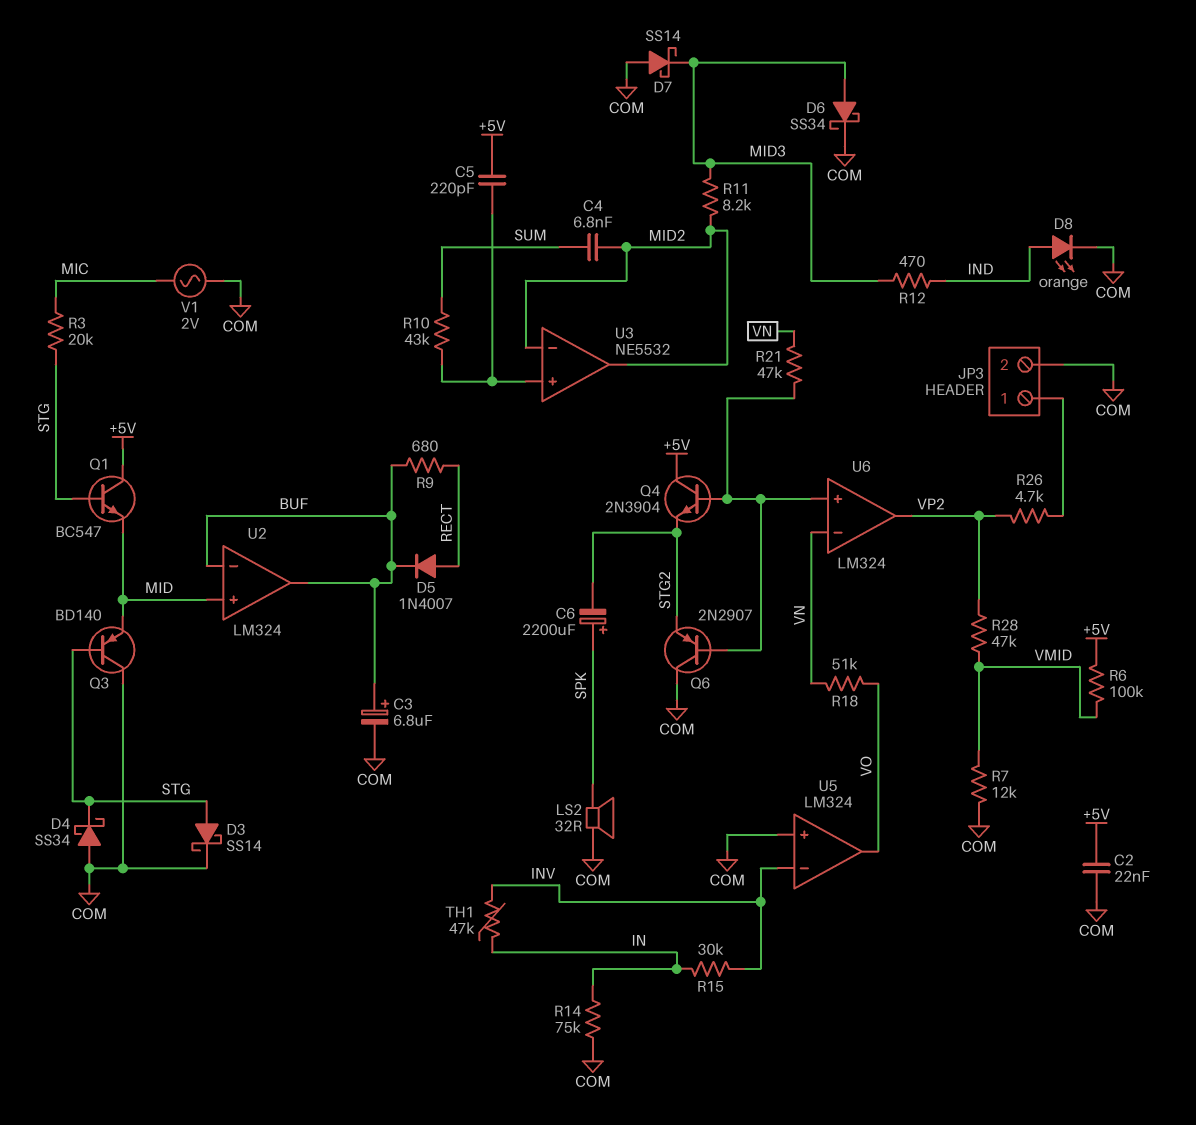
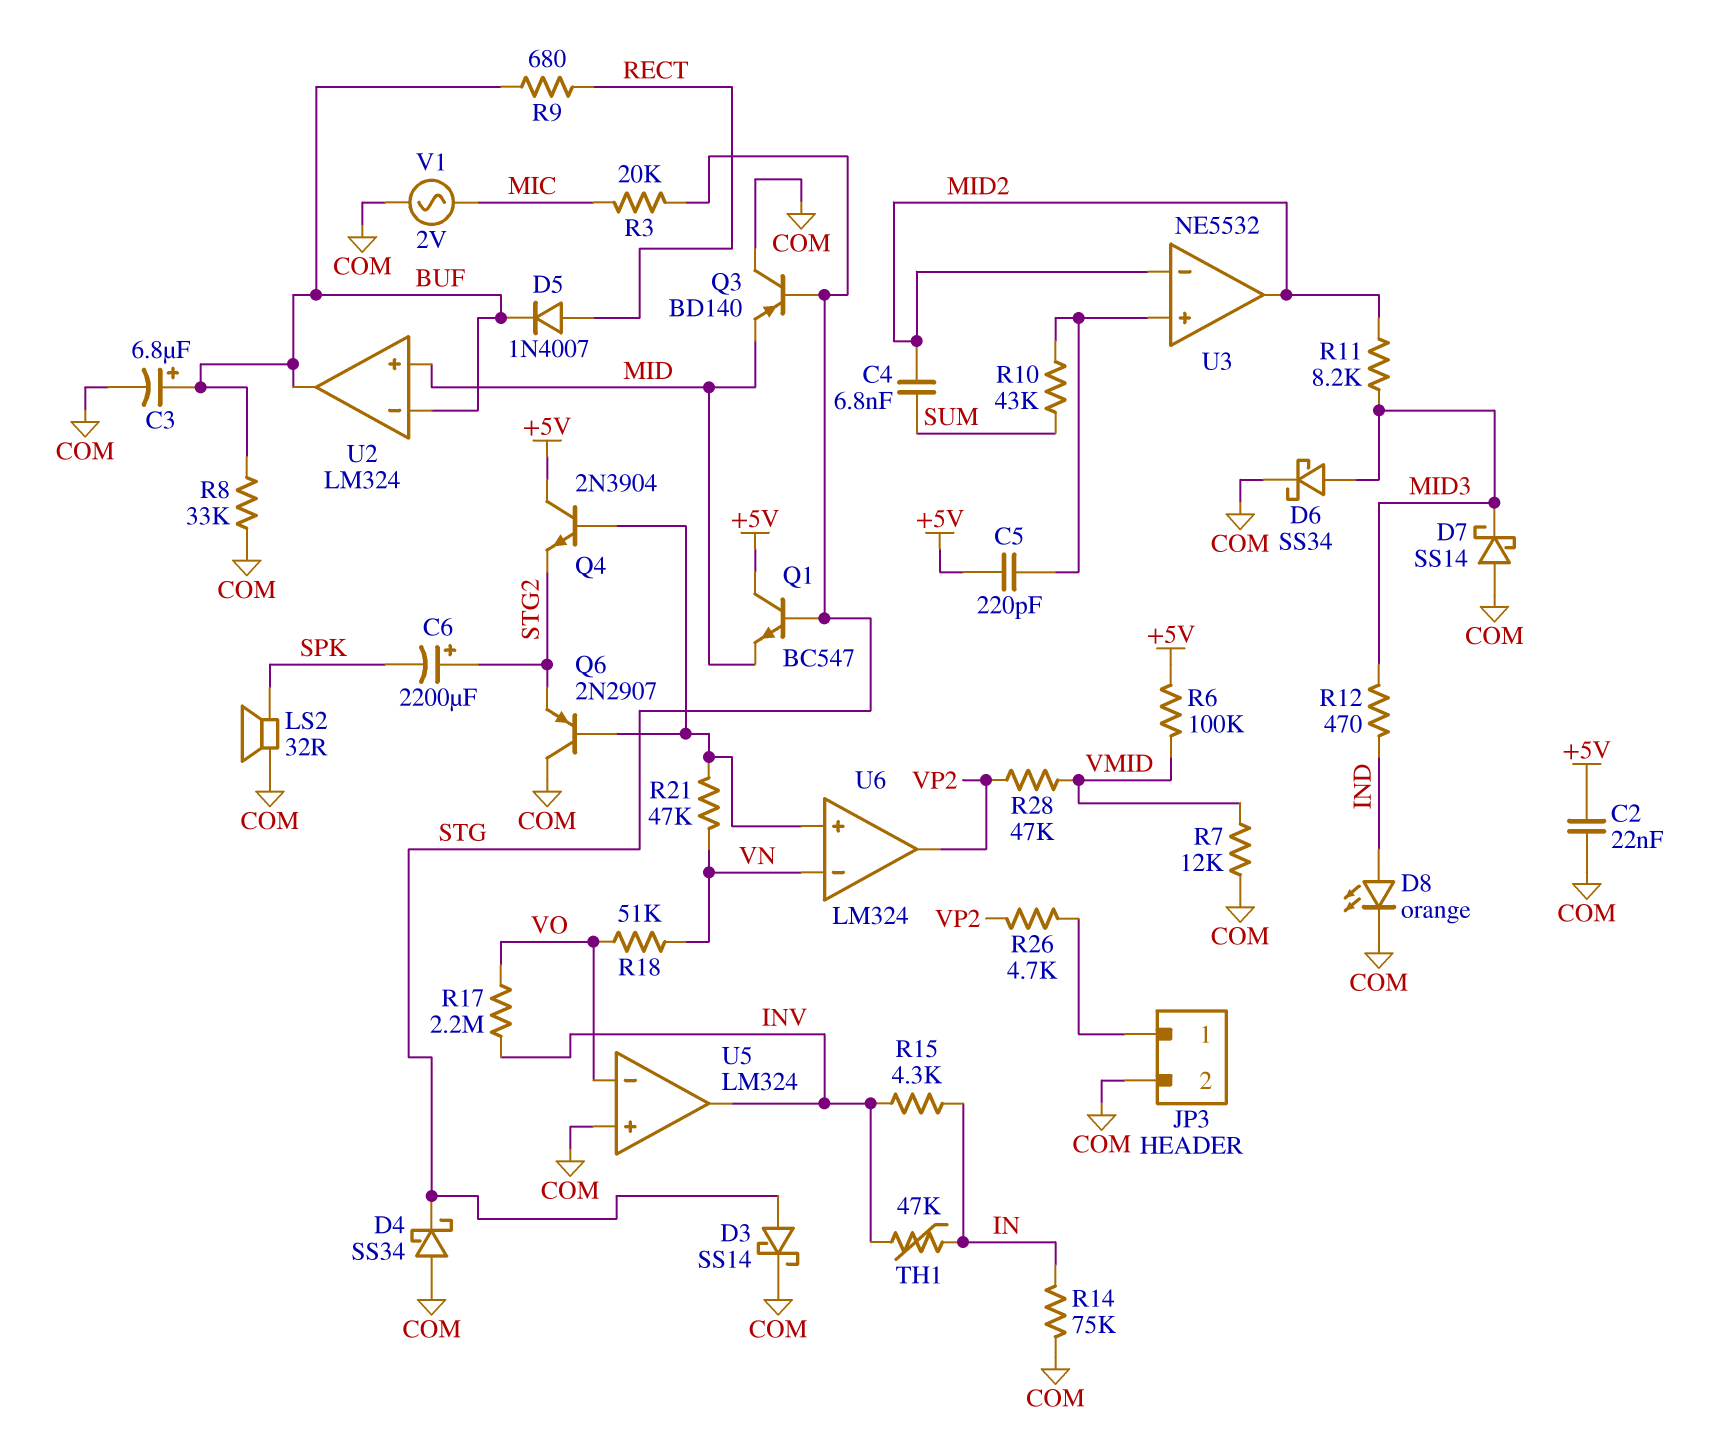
C6: 2200uF (plus SPK, minus STG2) -> 2200uF (plus STG2, minus SPK)
R8: none -> 33k (BUF, COM)
R15: 30k (IN, INV) -> 4.3k (IN, INV)
R17: none -> 2.2M (INV, VO)
U5 pin in-: INV -> VO
U5 pin out: VO -> INV

